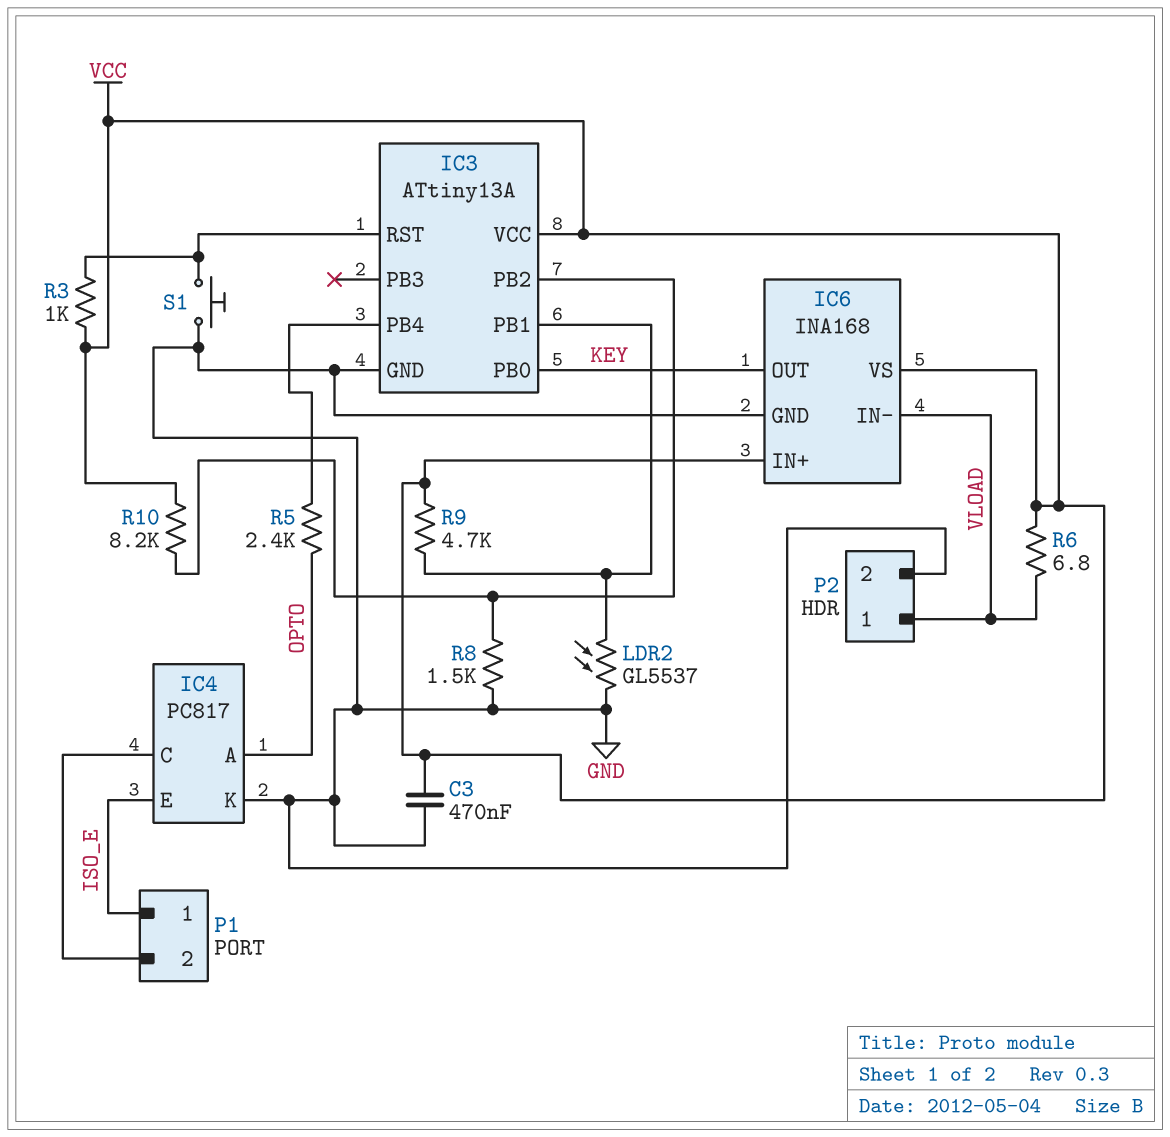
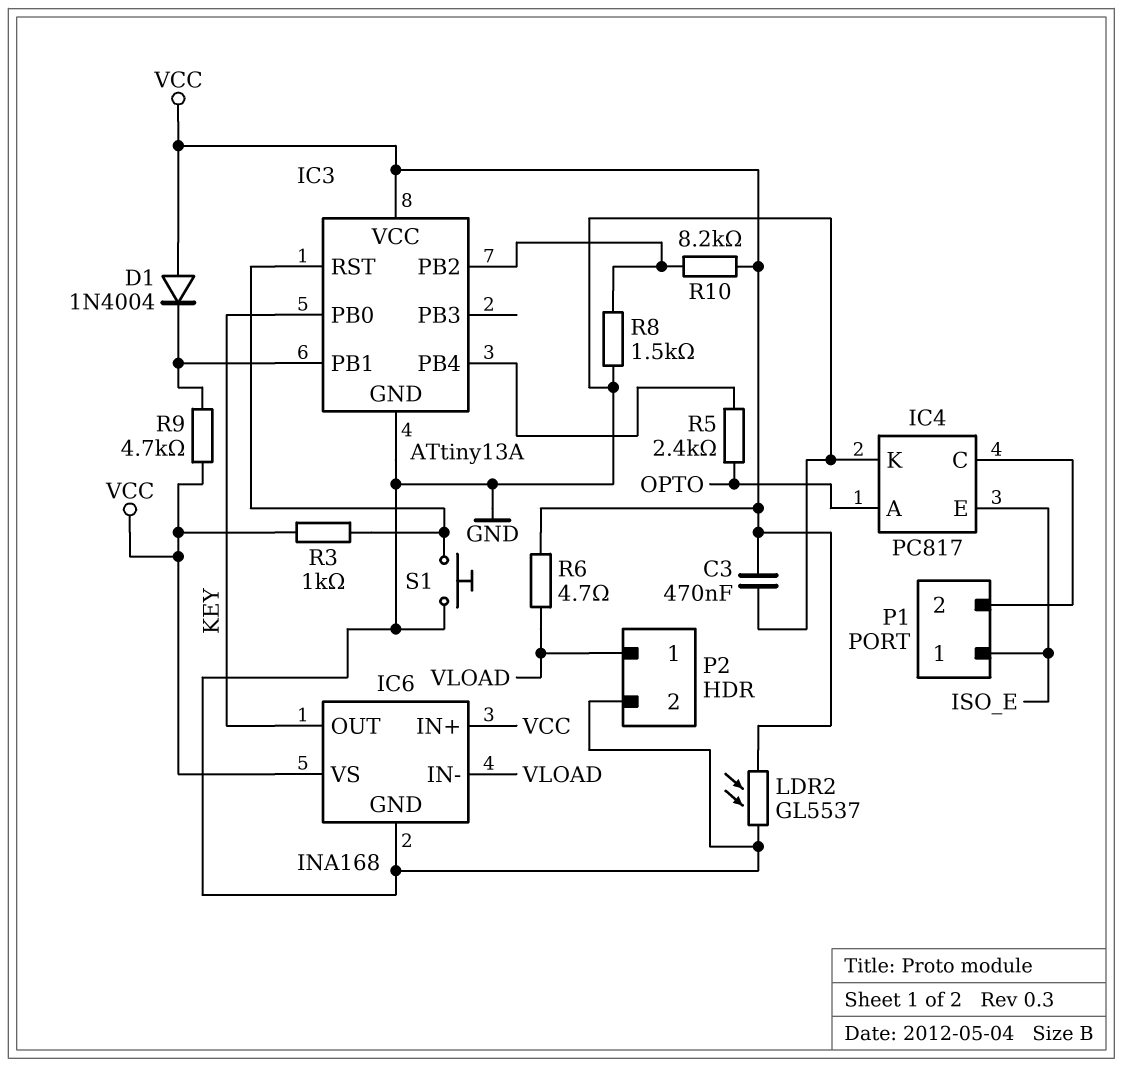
D1: none -> diode 1N4004 (A VCC, K IC3/PB1)
LDR2: GL5537 (GND, IC3/PB1) -> GL5537 (GND, VCC)
R6: 6.8 (VCC, VLOAD) -> 4.7 (VCC, VLOAD)

